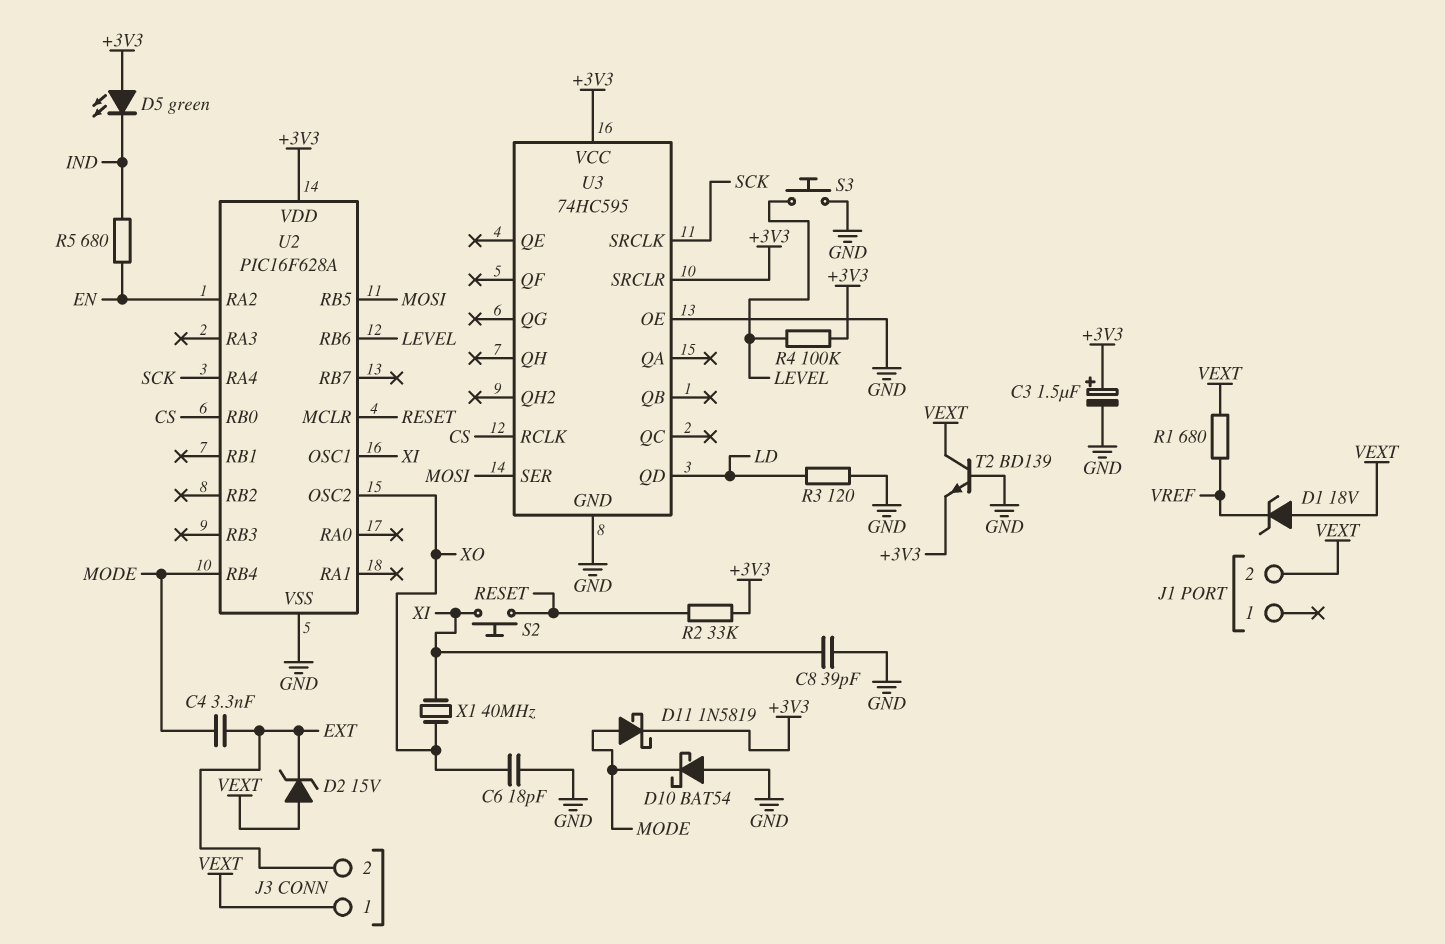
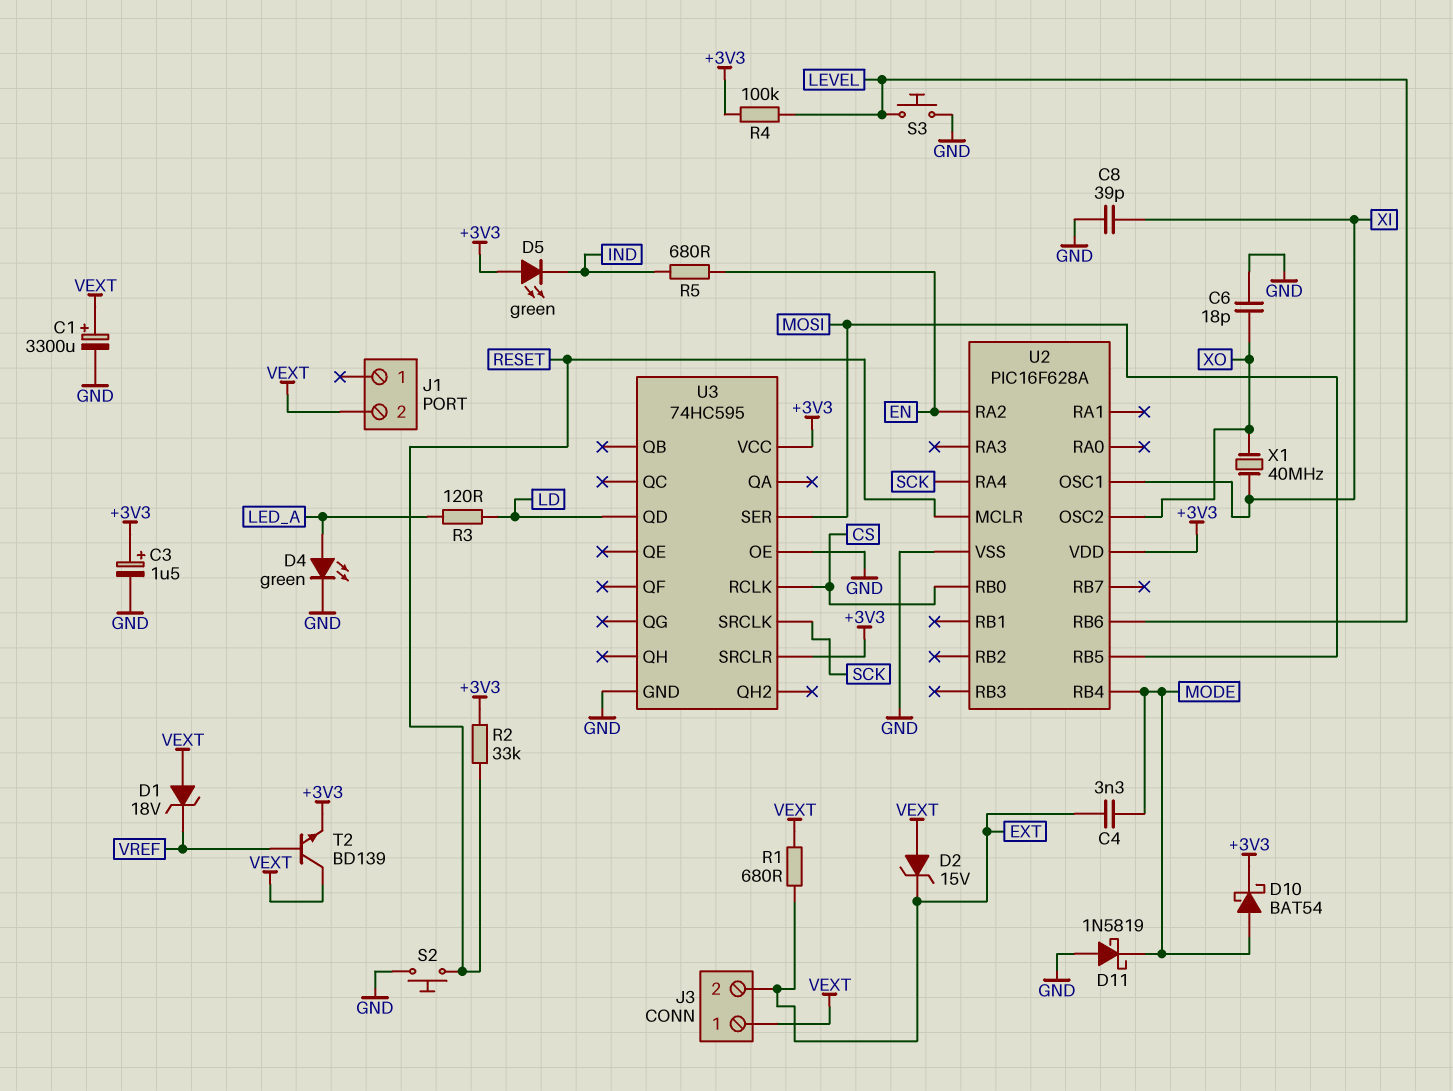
C1: none -> 3300uF (plus VEXT, minus GND)
D4: none -> LED green (A LED_A, K GND)
D10: schottky BAT54 (A GND, K MODE) -> schottky BAT54 (A MODE, K +3V3)
D11: schottky 1N5819 (A MODE, K +3V3) -> schottky 1N5819 (A GND, K MODE)
R1: 680 (VEXT, VREF) -> 680 (EXT, VEXT)
R3: 120 (GND, LD) -> 120 (LD, LED_A)
S2: button (RESET, XI) -> button (GND, RESET)
T2: NPN BD139 (B GND, C VEXT, E +3V3) -> NPN BD139 (B VREF, C VEXT, E +3V3)

